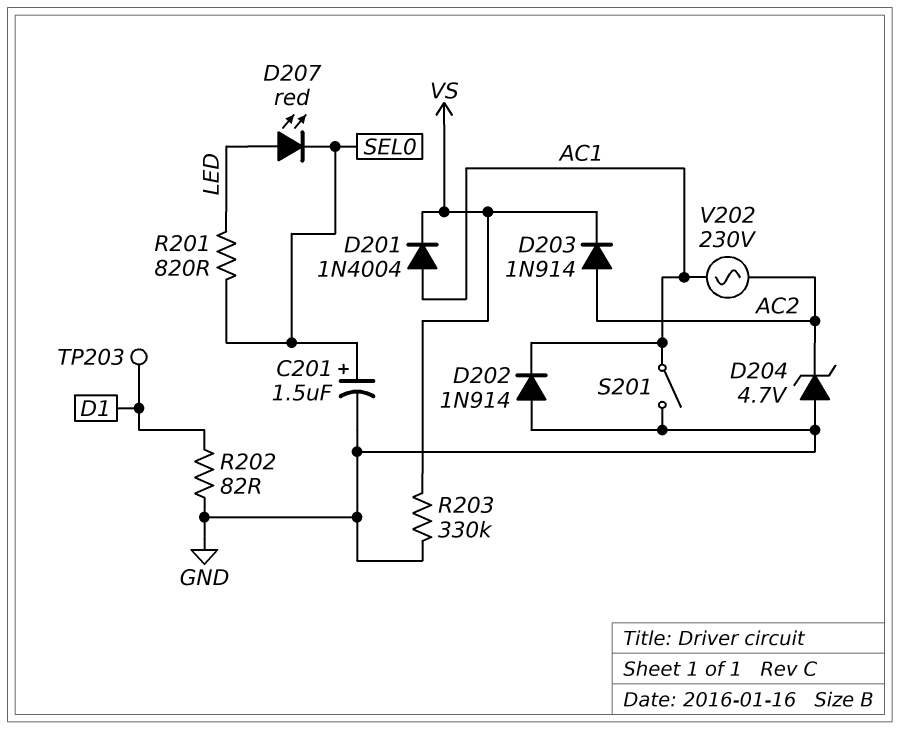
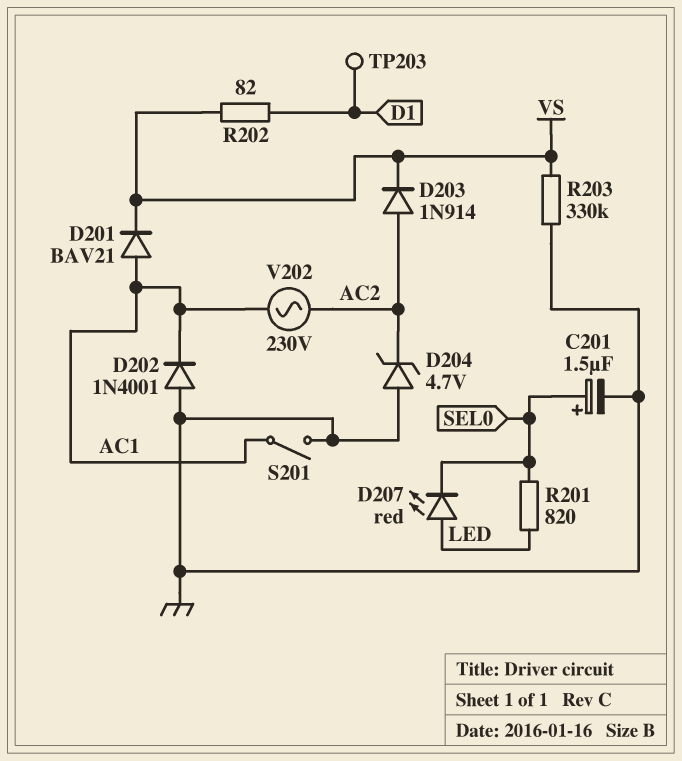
D201: diode 1N4004 (A AC1, K VS) -> diode BAV21 (A AC1, K VS)
D202: diode 1N914 (A GND, K AC1) -> diode 1N4001 (A GND, K AC1)
R202: 82 (D1, GND) -> 82 (D1, VS)

